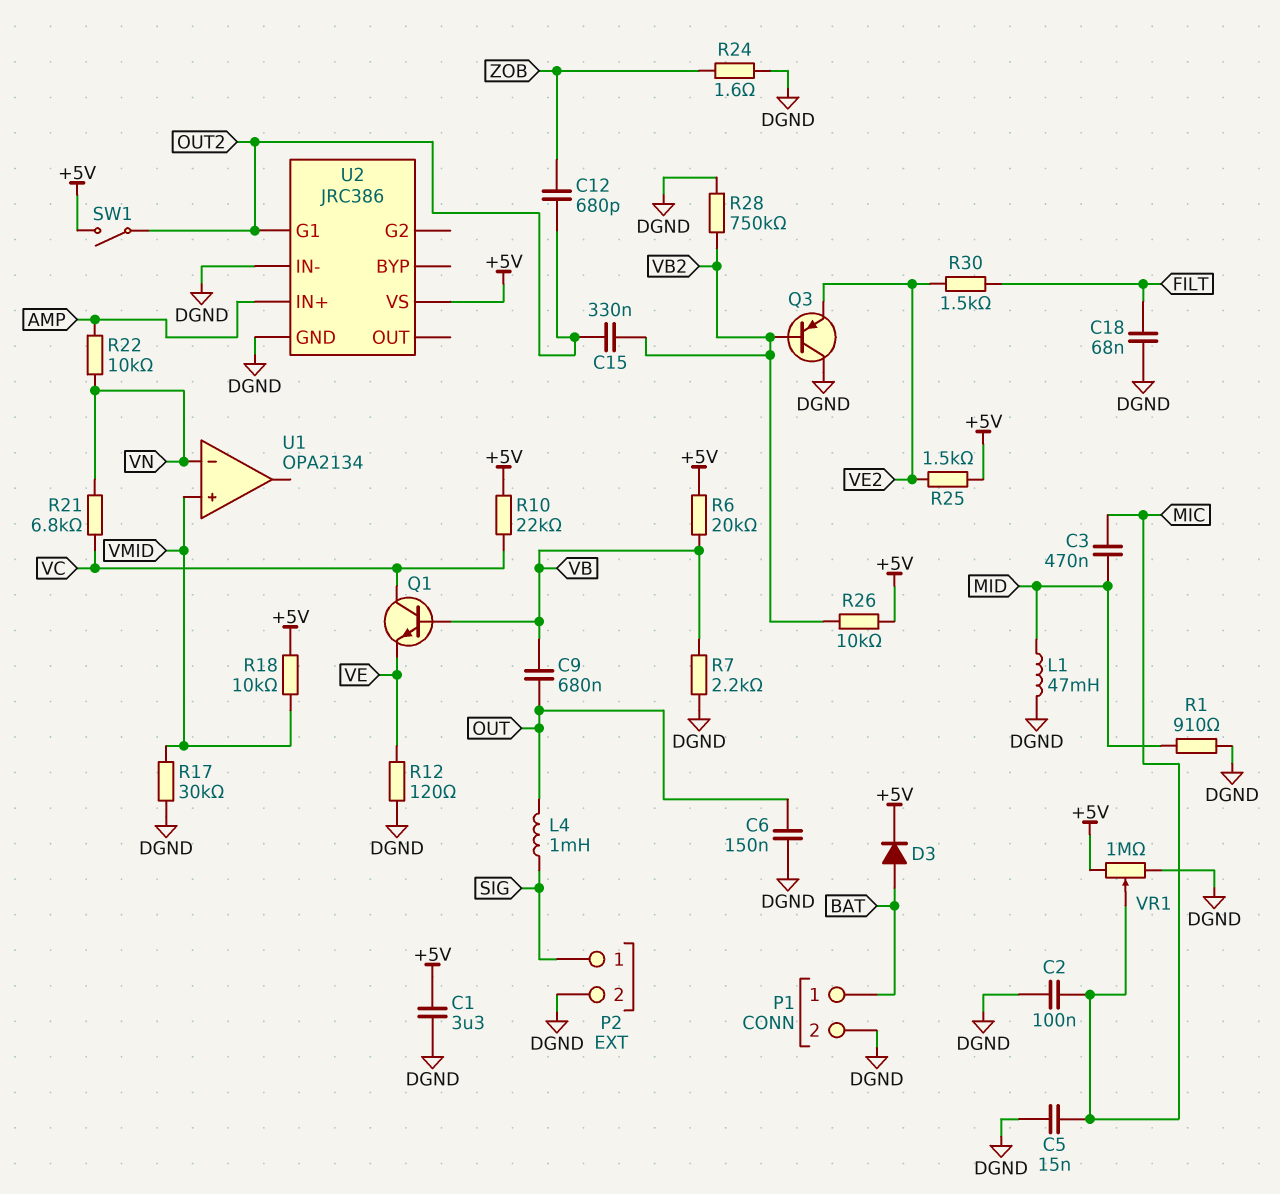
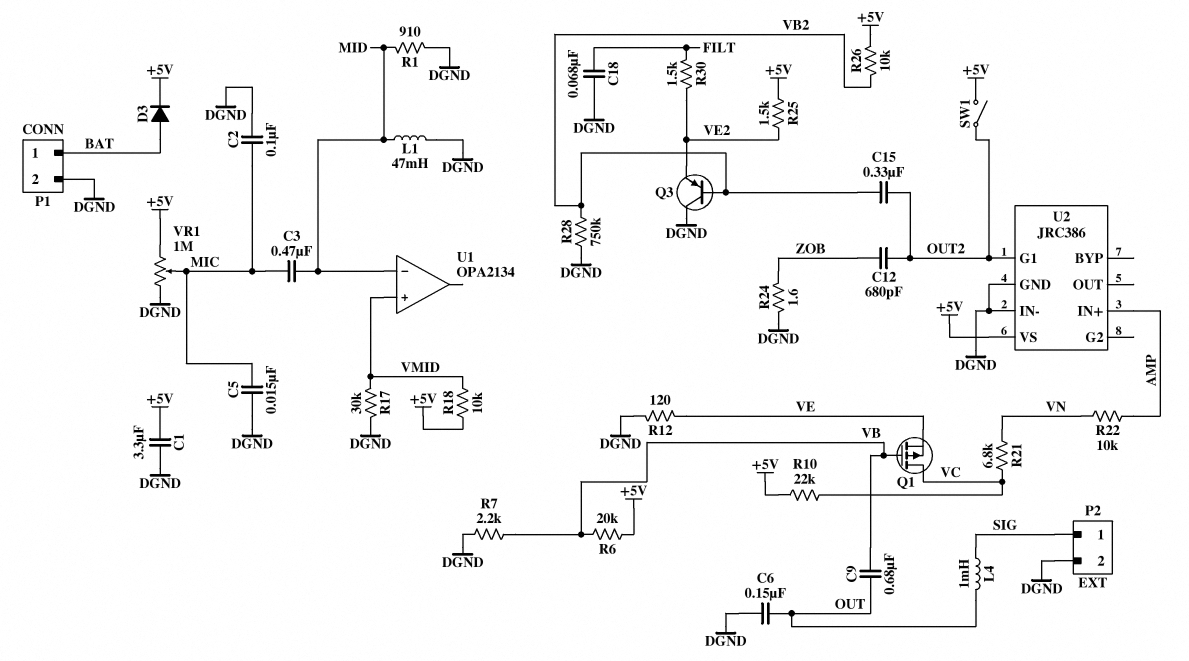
Q1: NPN (B VB, C VC, E VE) -> PMOS (G VB, D VC, S VE)
U1 pin in-: VN -> MID

